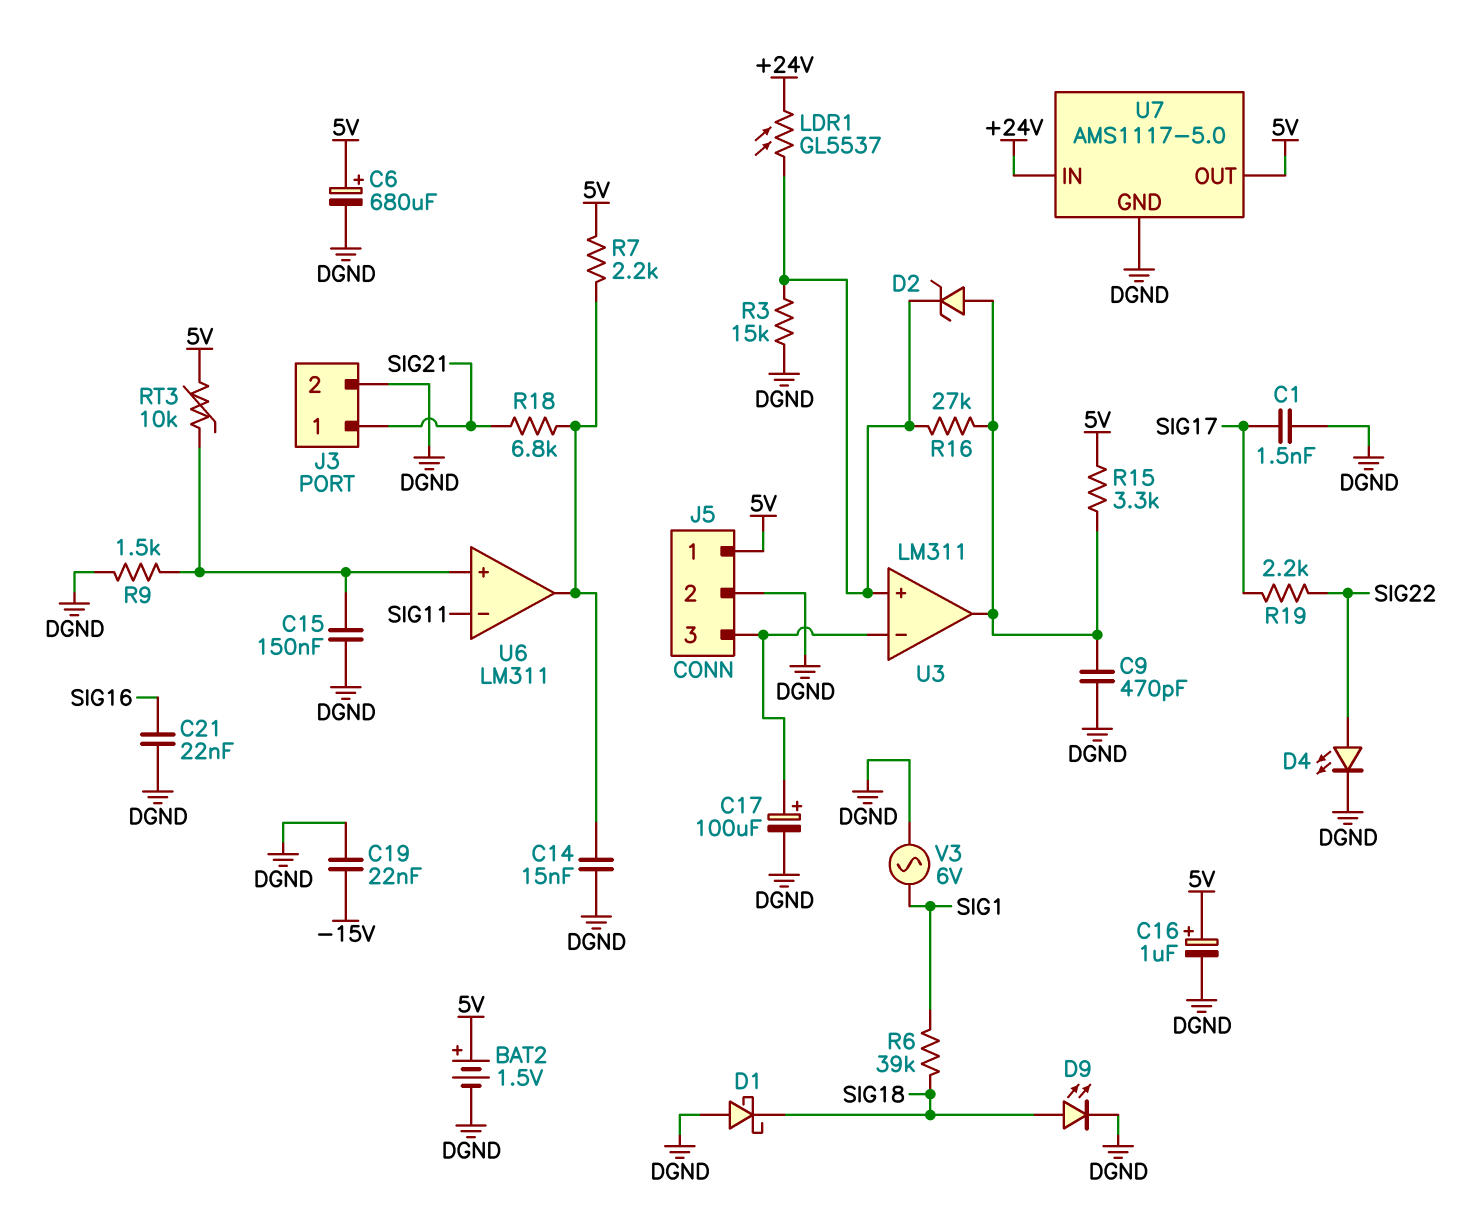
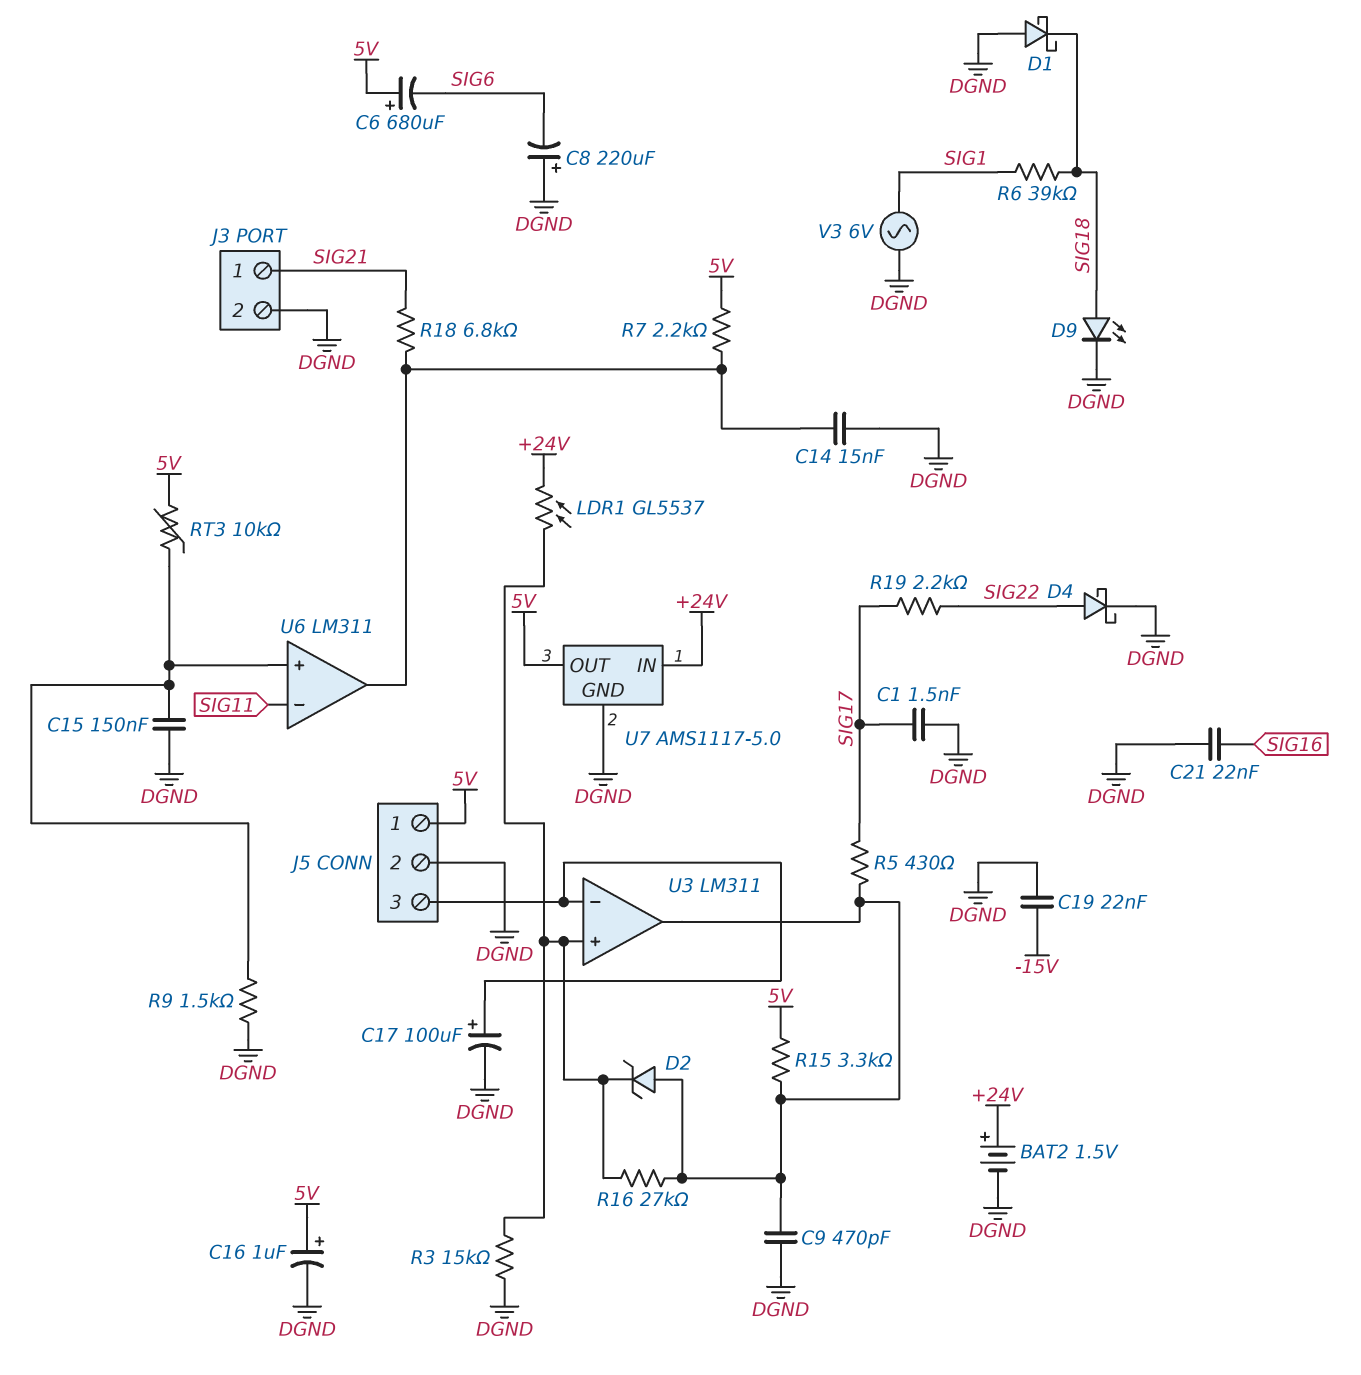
BAT2: 1.5V (plus 5V, minus DGND) -> 1.5V (plus +24V, minus DGND)
C6: 680uF (plus 5V, minus DGND) -> 680uF (plus 5V, minus SIG6)
C8: none -> 220uF (plus DGND, minus SIG6)
D4: LED (A SIG22, K DGND) -> schottky (A SIG22, K DGND)
R5: none -> 430 (SIG17, U3/out)

